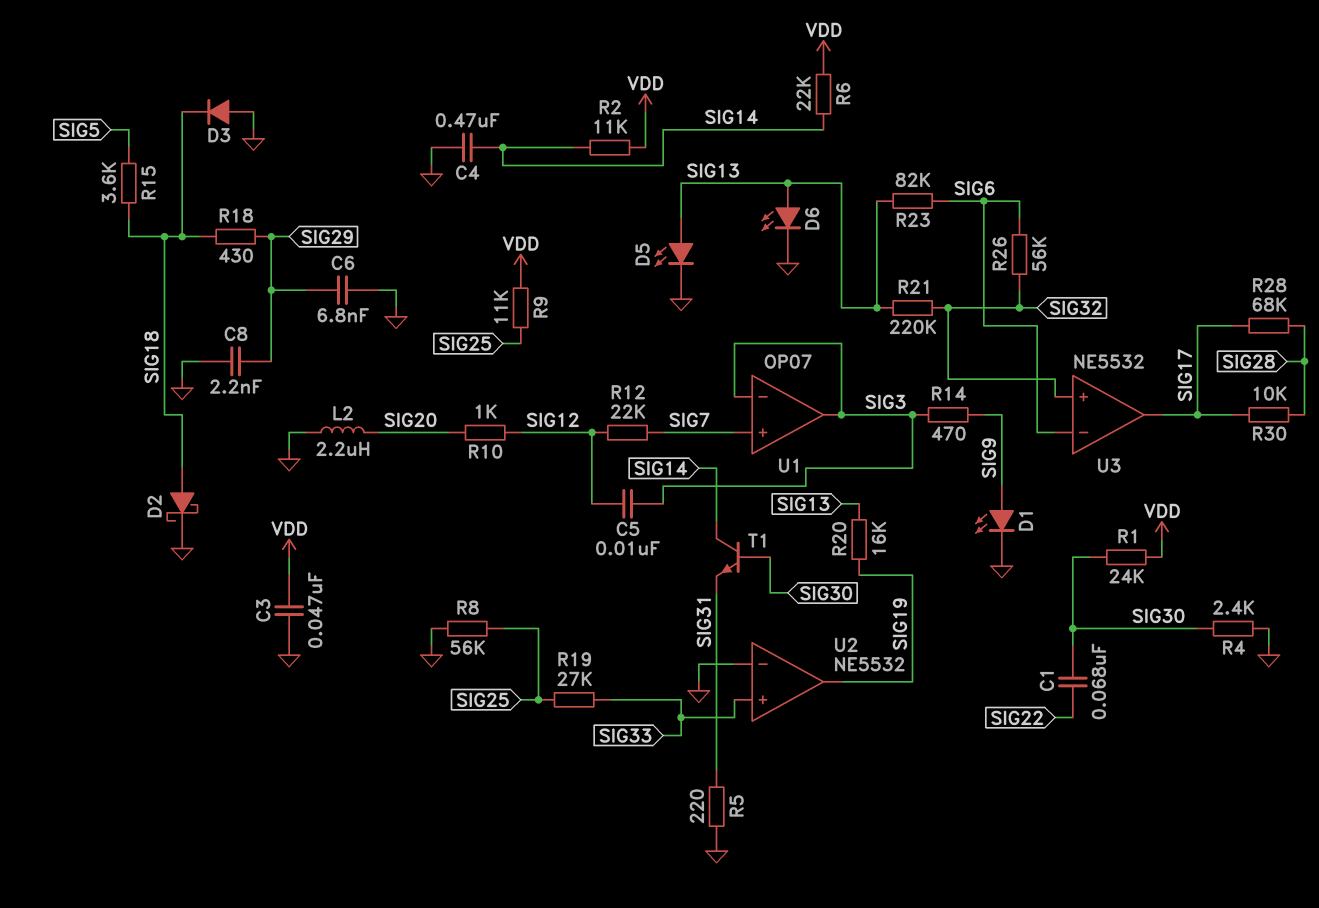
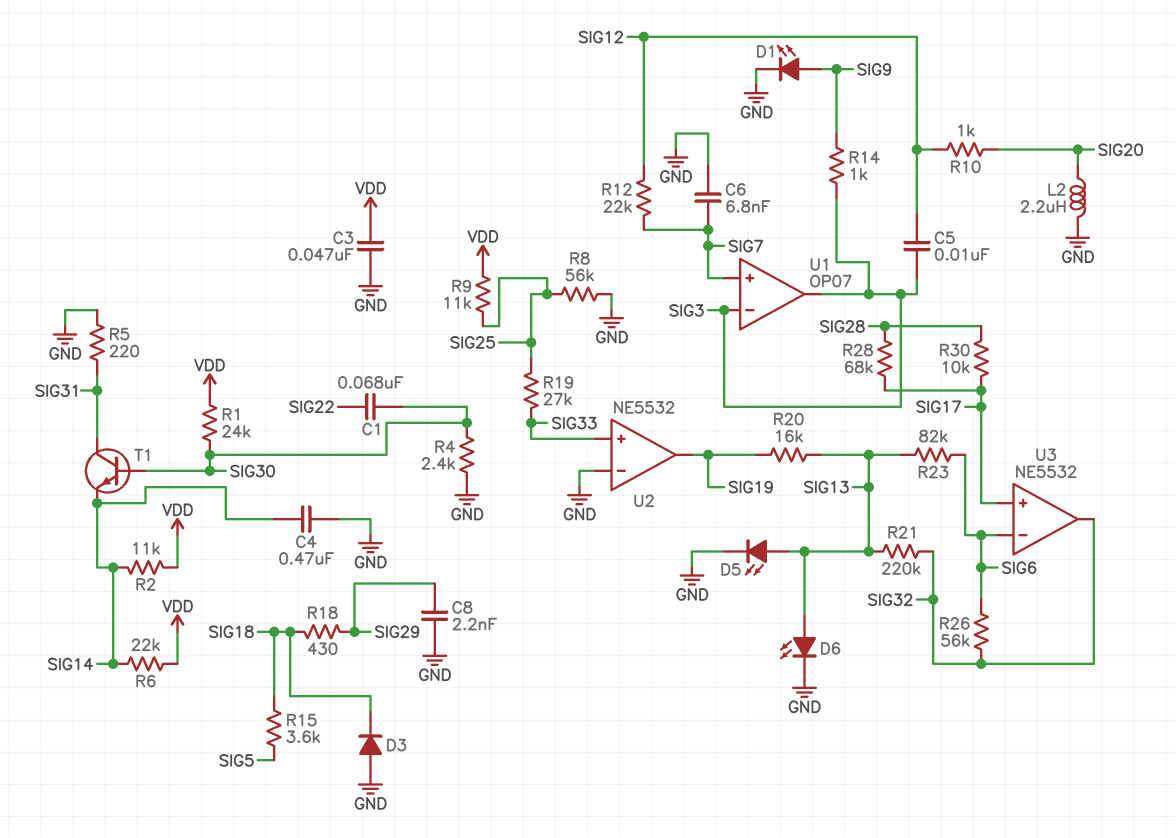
C6: 6.8nF (GND, SIG29) -> 6.8nF (GND, SIG7)
D2: schottky (A SIG18, K GND) -> none
R14: 470 (SIG3, SIG9) -> 1k (SIG3, SIG9)
T1: NPN (B SIG30, C SIG14, E SIG31) -> NPN (B SIG30, C SIG31, E SIG14)
U3 pin in+: SIG32 -> SIG17
U3 pin out: SIG17 -> SIG32

